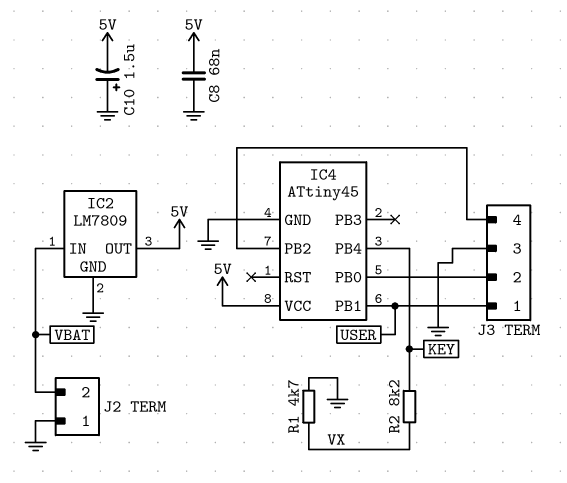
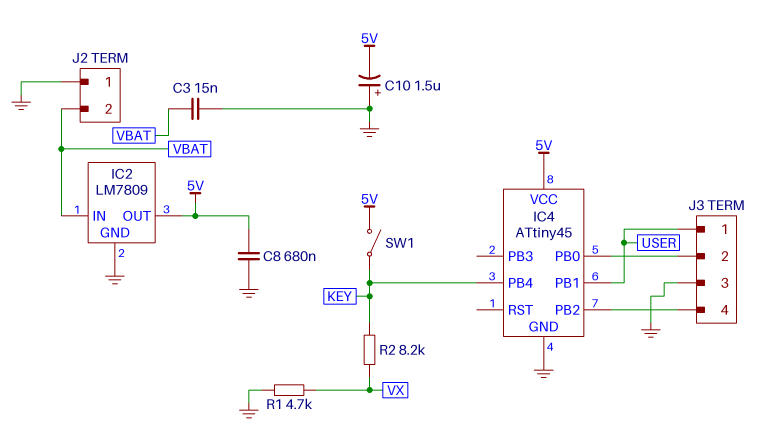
C3: none -> 15nF (GND, VBAT)
C8: 68nF (5V, GND) -> 680nF (5V, GND)
SW1: none -> switch (5V, KEY)

